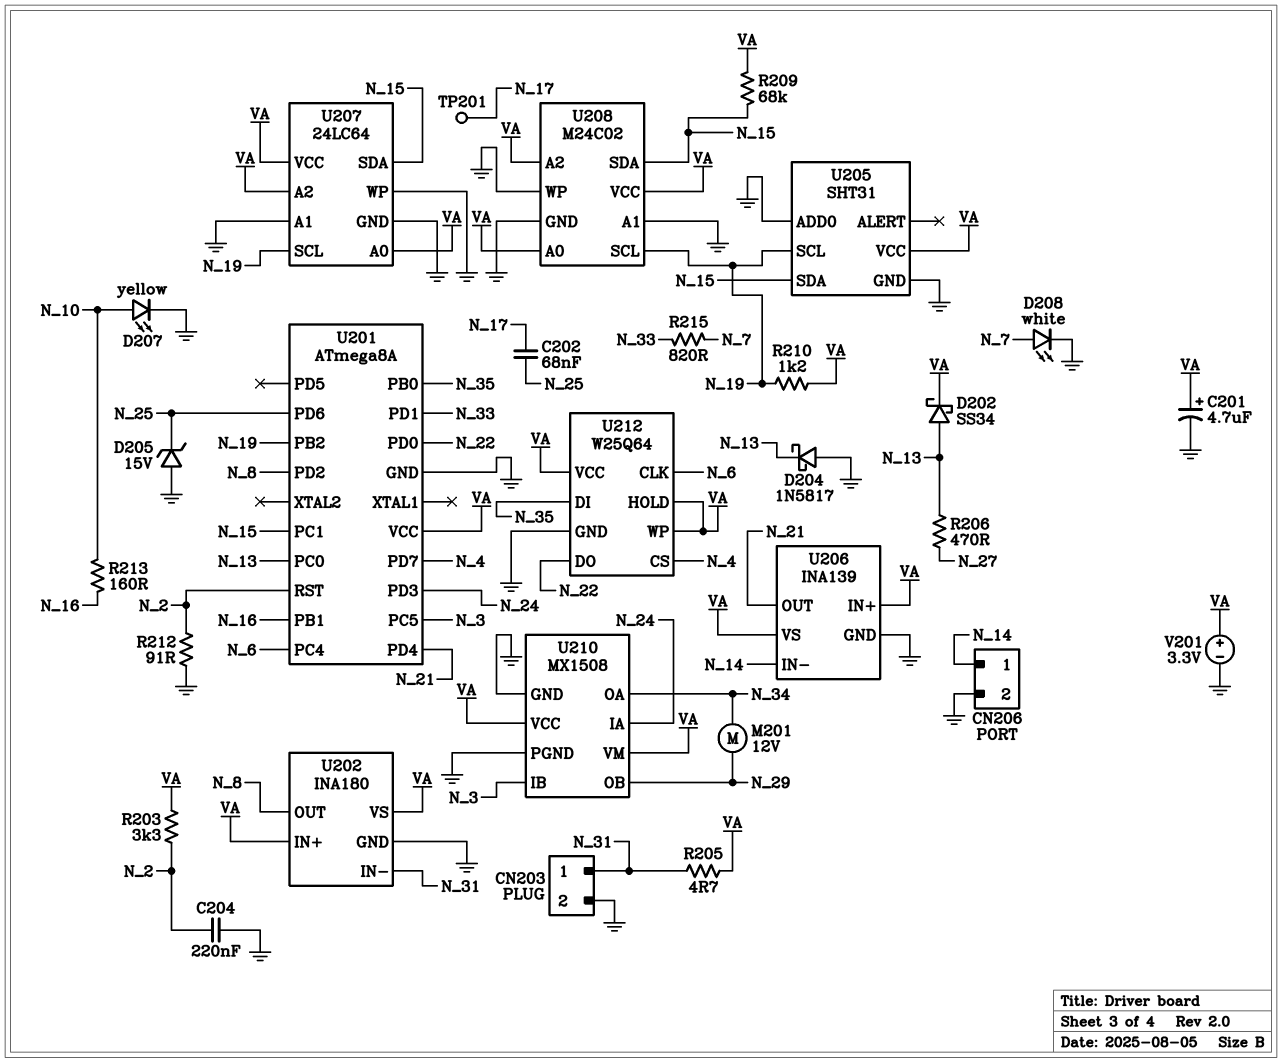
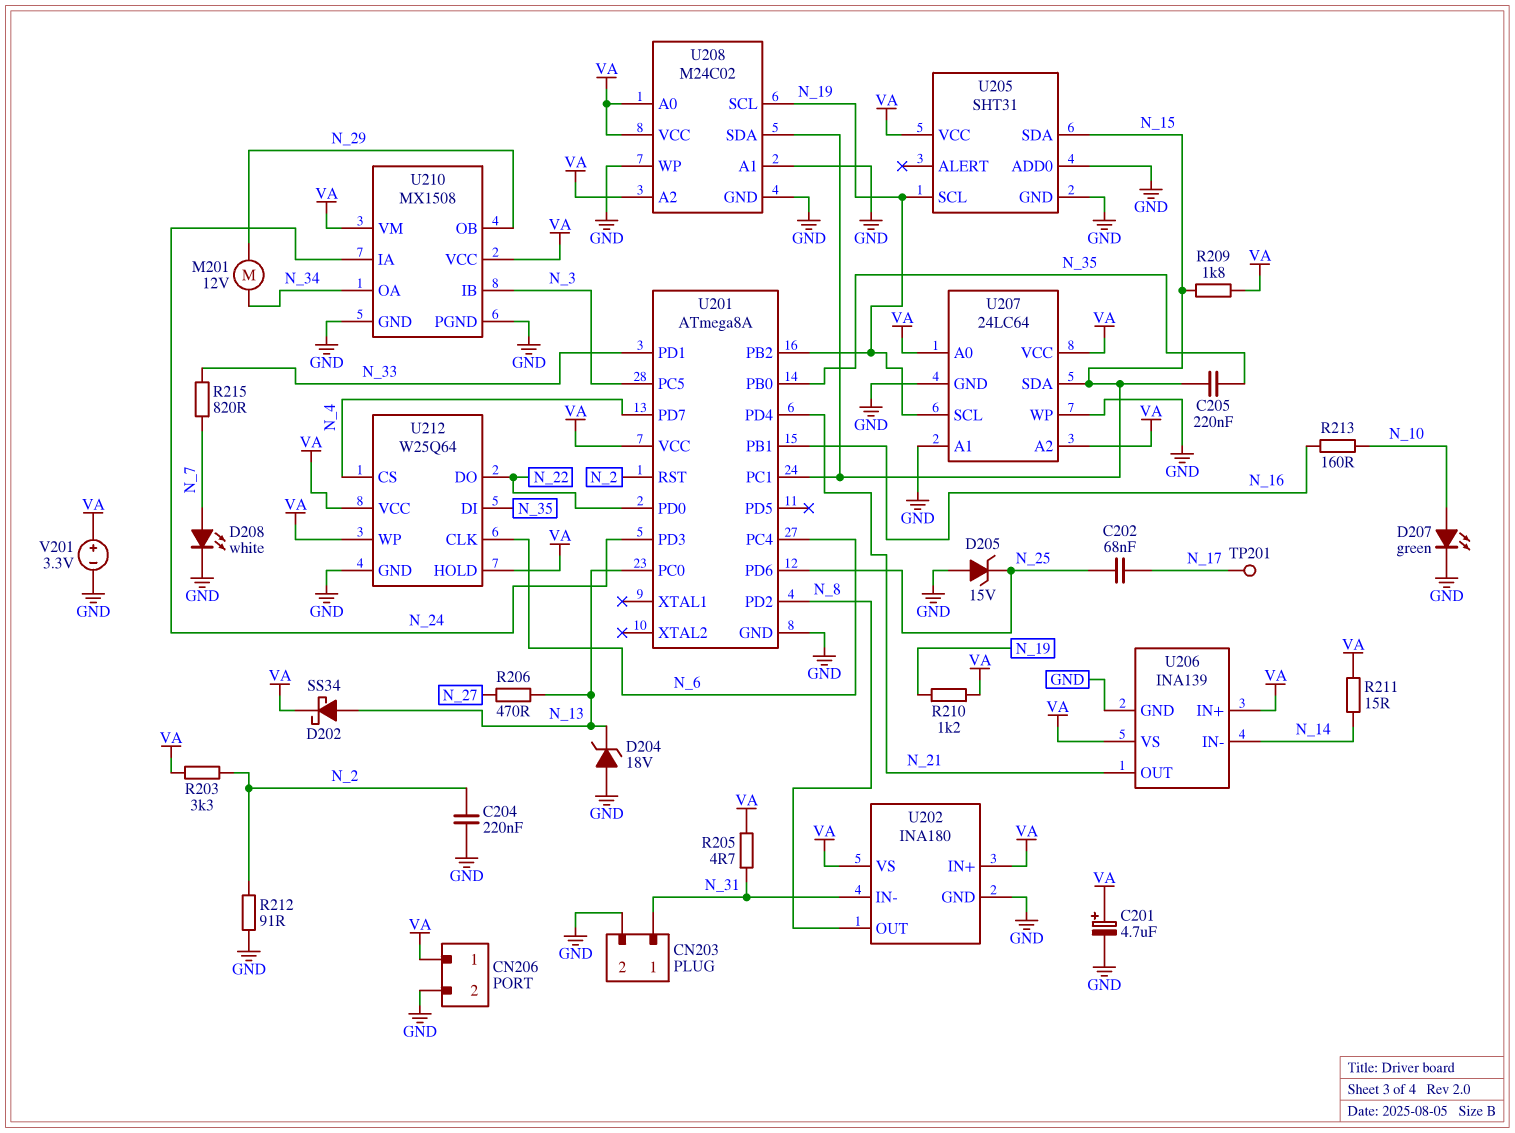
C205: none -> 220nF (N_15, N_35)
CN206 pin 1: N_14 -> VA
D204: schottky 1N5817 (A GND, K N_13) -> zener 18V (A GND, K N_13)
D207: LED yellow (A N_10, K GND) -> LED green (A N_10, K GND)
R209: 68k (N_15, VA) -> 1.8k (N_15, VA)
R211: none -> 15 (N_14, VA)

